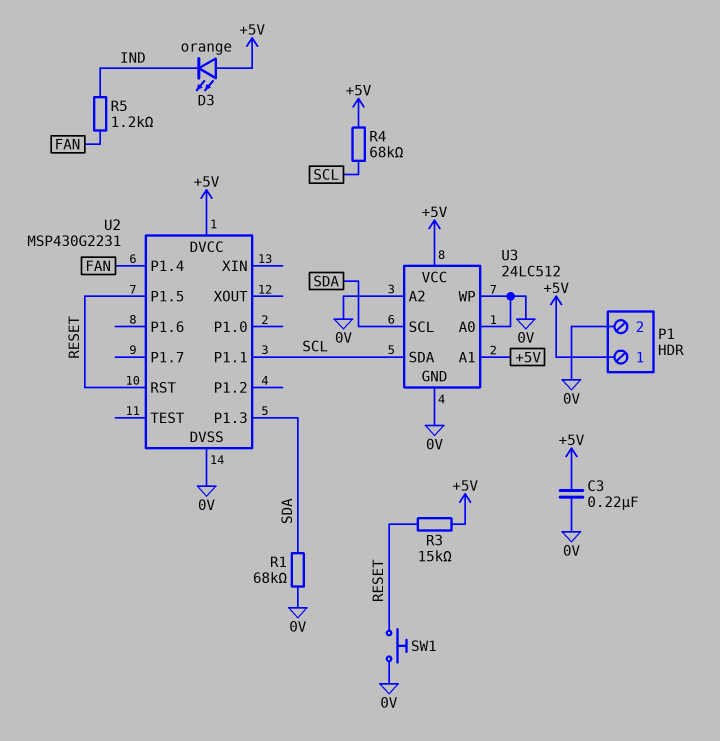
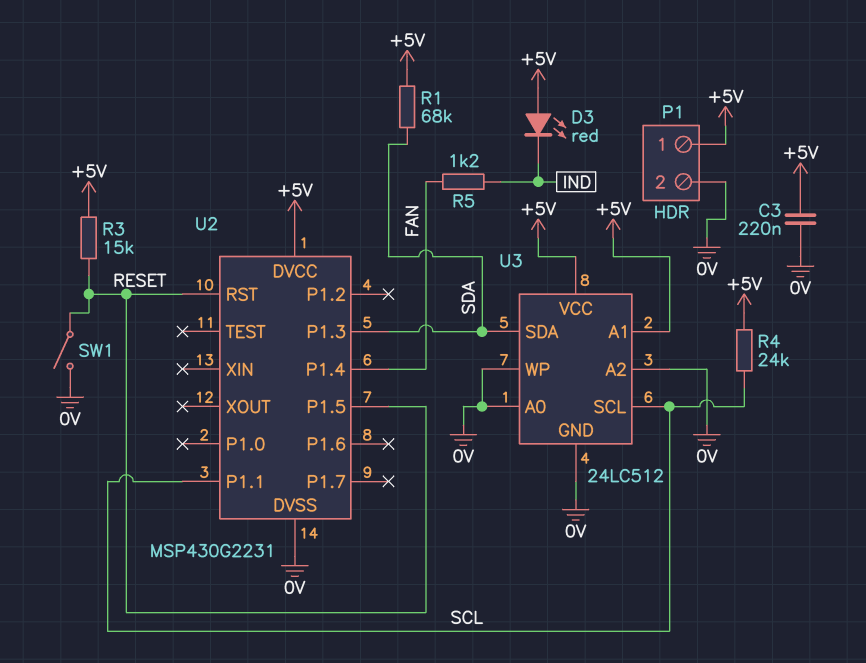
D3: LED orange (A +5V, K IND) -> LED red (A +5V, K IND)
R1: 68k (0V, SDA) -> 68k (+5V, SDA)
R4: 68k (+5V, SCL) -> 24k (+5V, SCL)
SW1: button (0V, RESET) -> switch (0V, RESET)
U3 pin SCL: SDA -> SCL
U3 pin SDA: SCL -> SDA

